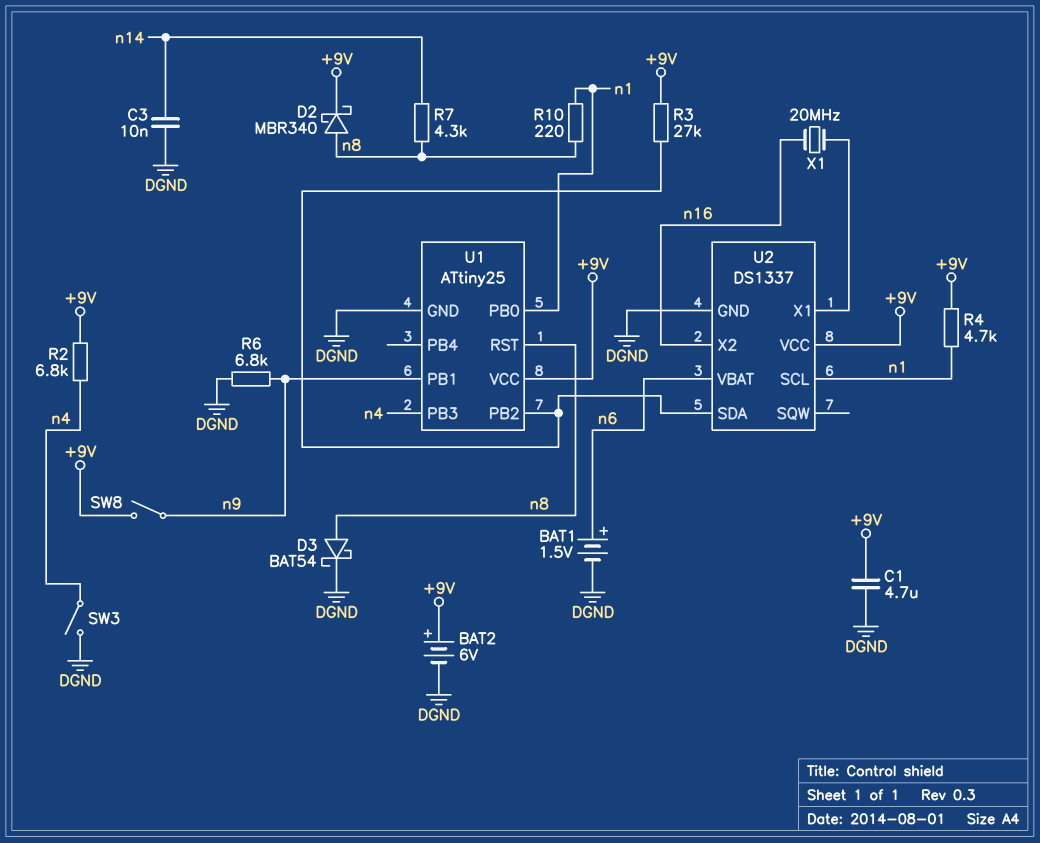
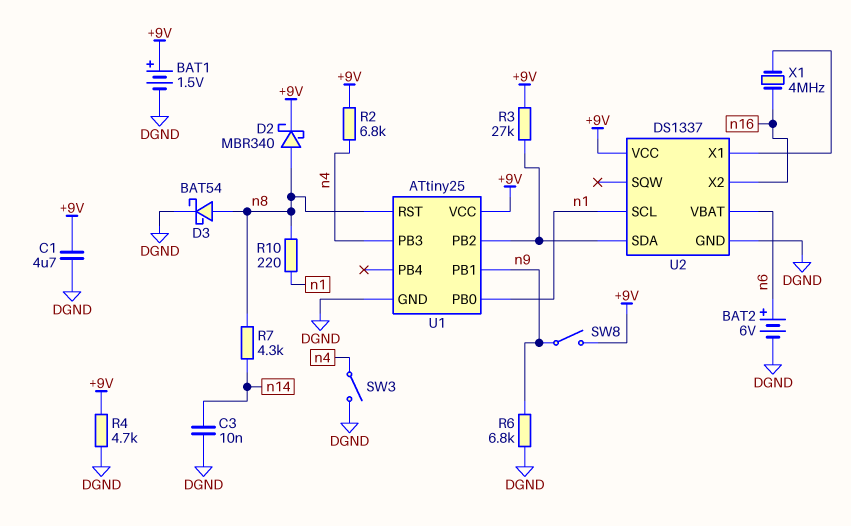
BAT1: 1.5V (plus n6, minus DGND) -> 1.5V (plus +9V, minus DGND)
BAT2: 6V (plus +9V, minus DGND) -> 6V (plus n6, minus DGND)
R4: 4.7k (+9V, n1) -> 4.7k (+9V, DGND)
X1: 20MHz (U2/X1, n16) -> 4MHz (U2/X1, n16)

